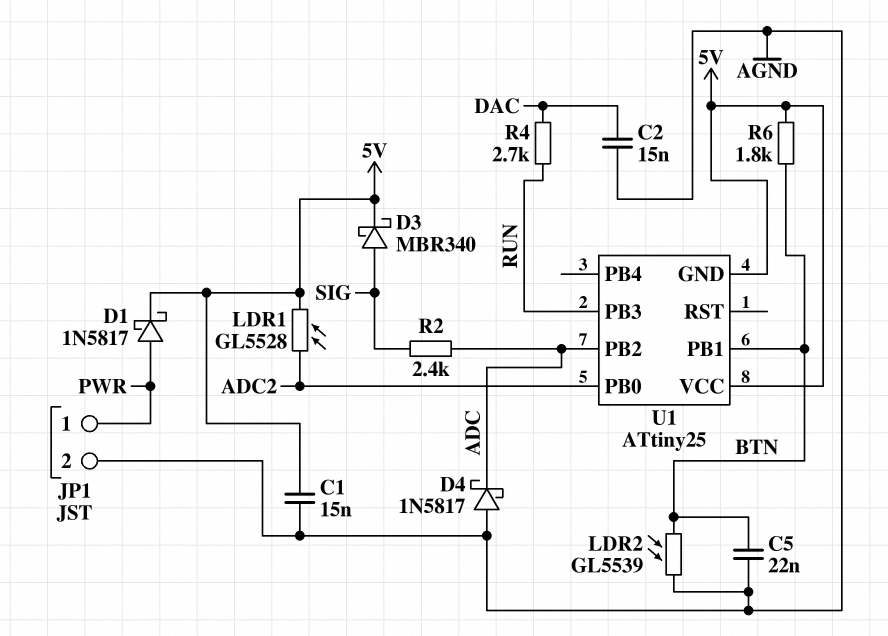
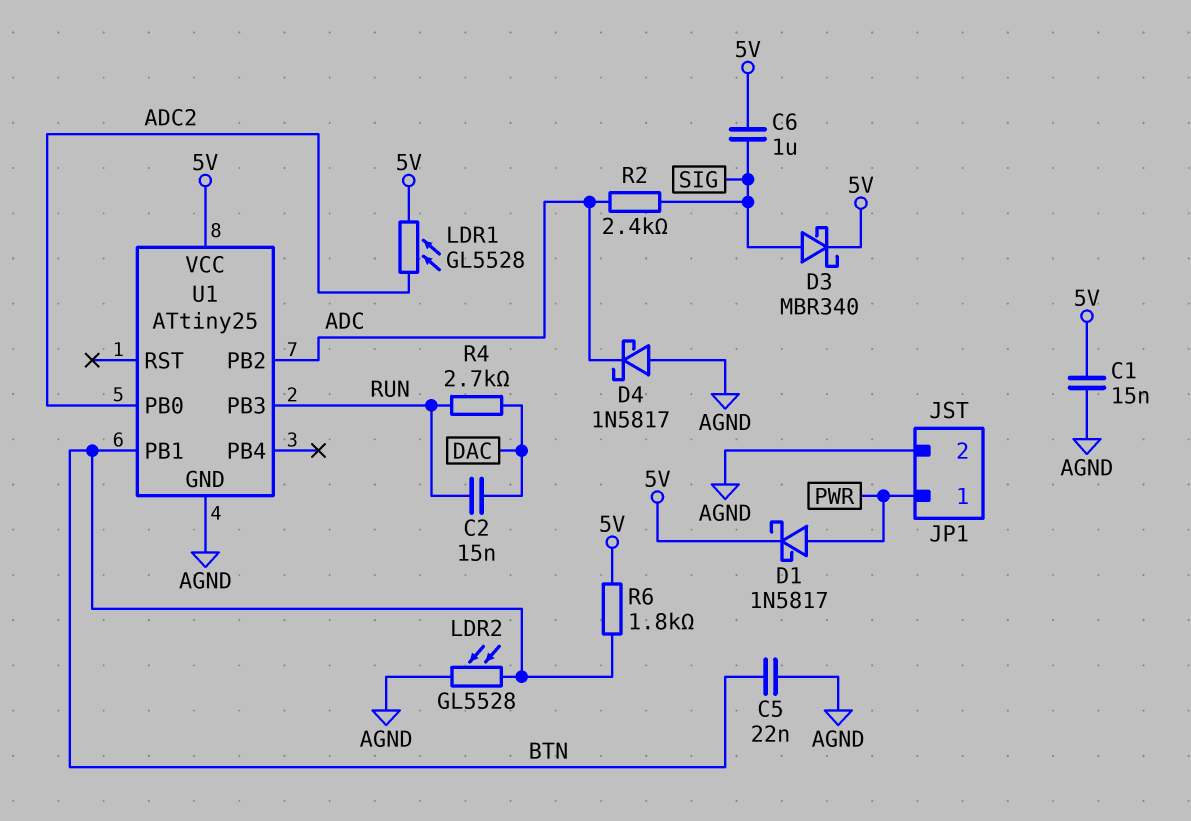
C2: 15nF (AGND, DAC) -> 15nF (DAC, RUN)
C6: none -> 1uF (5V, SIG)
LDR2: GL5539 (AGND, BTN) -> GL5528 (AGND, BTN)
U1 pin GND: 5V -> AGND

